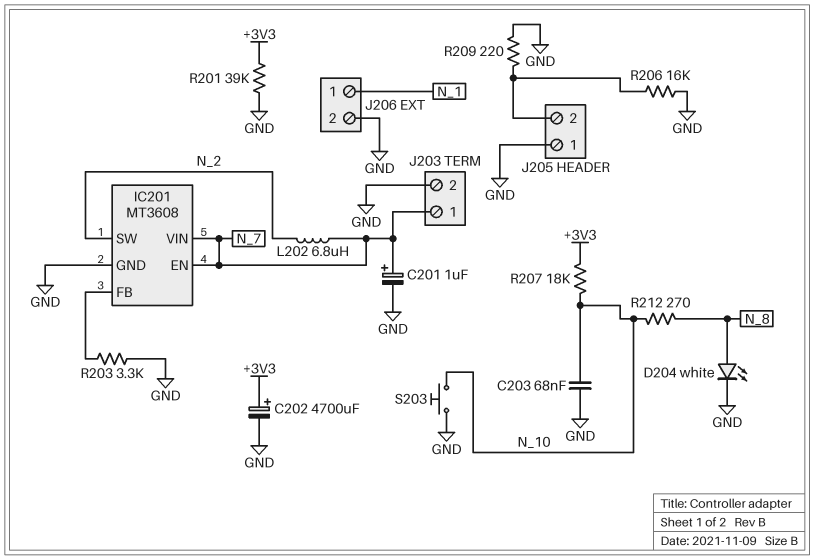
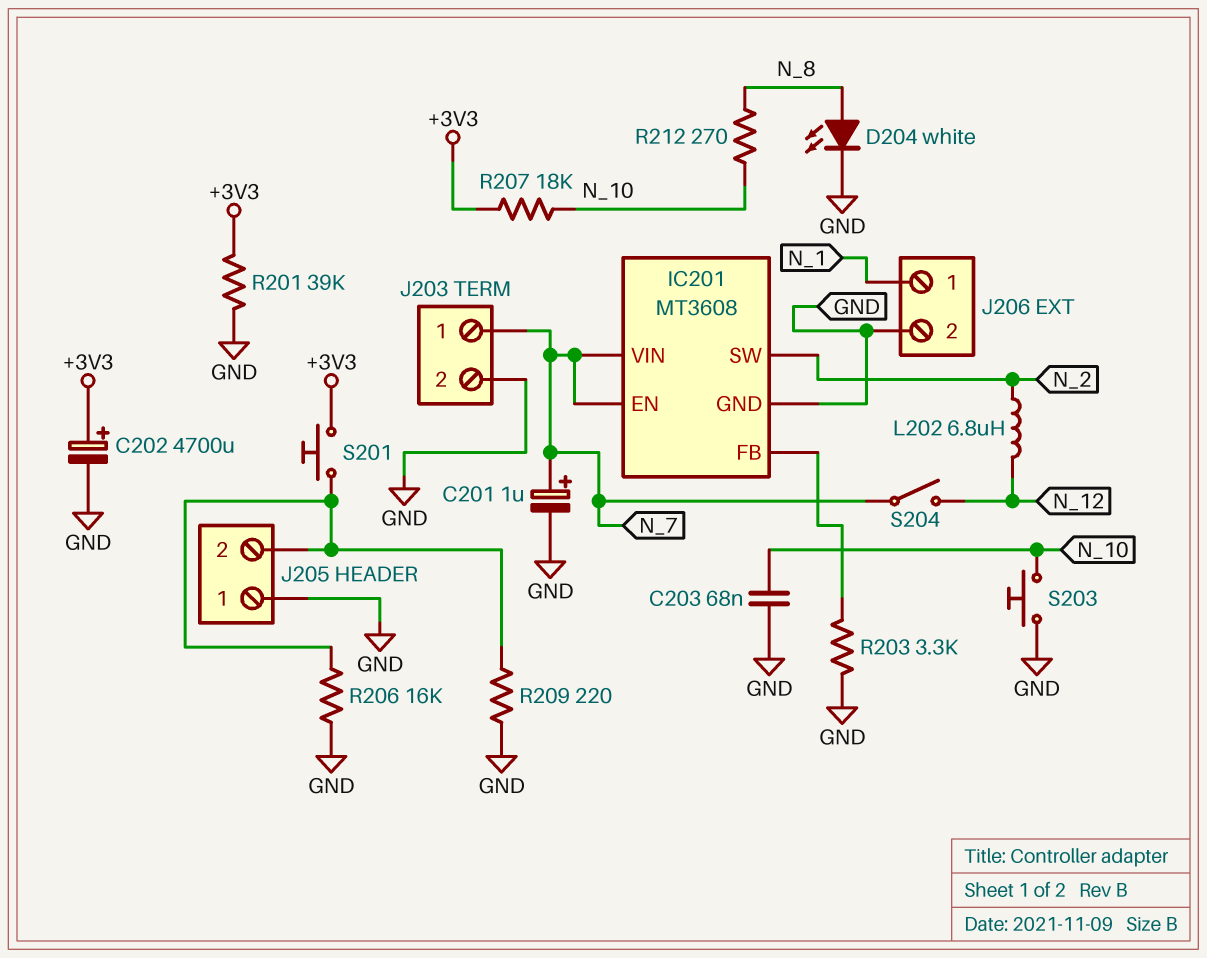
L202: 6.8uH (N_2, N_7) -> 6.8uH (N_2, N_12)
S201: none -> button (+3V3, J205/2)
S204: none -> switch (N_7, N_12)

